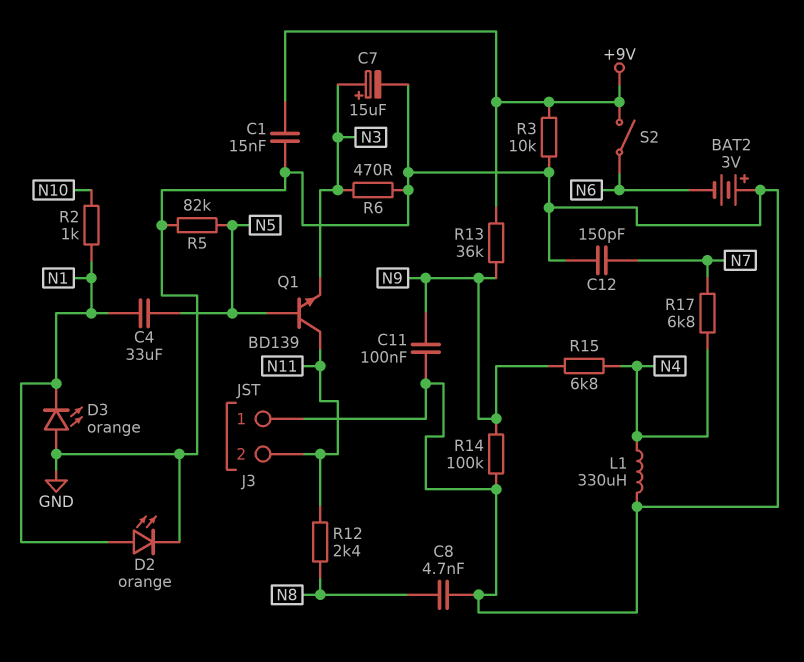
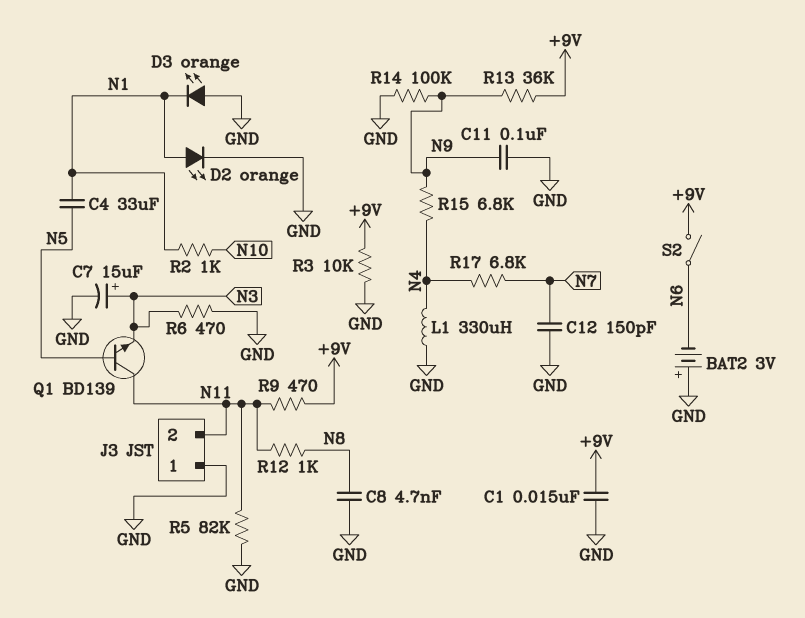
R5: 82k (GND, N5) -> 82k (GND, N11)
R9: none -> 470 (+9V, N11)
R12: 2.4k (N8, N11) -> 1k (N8, N11)

